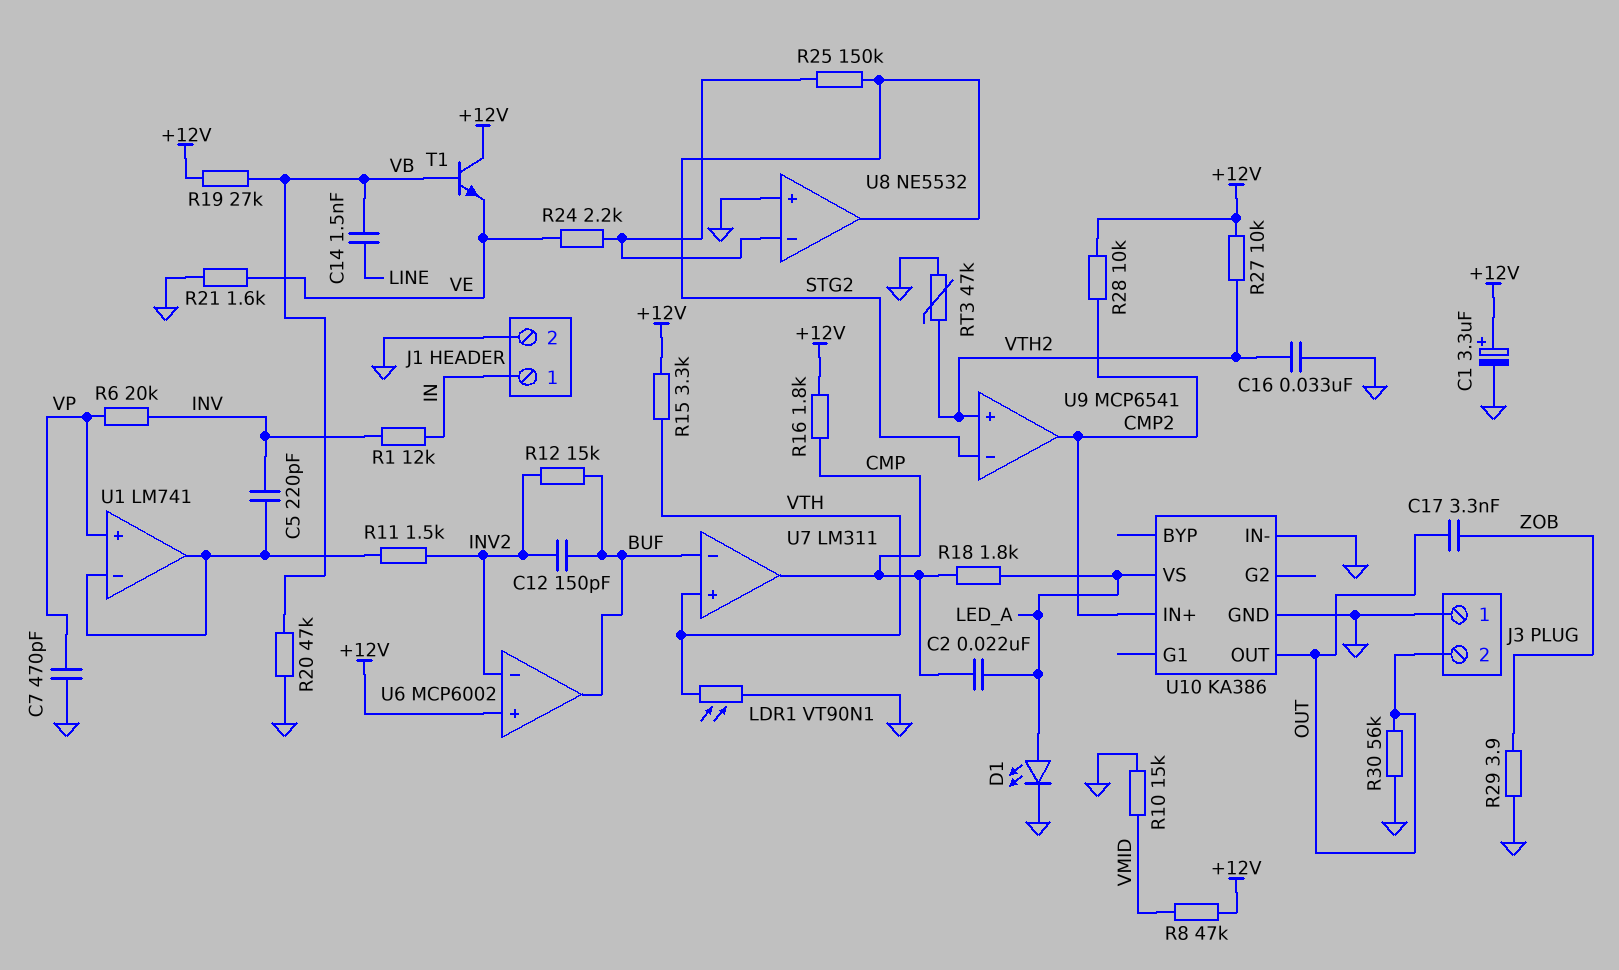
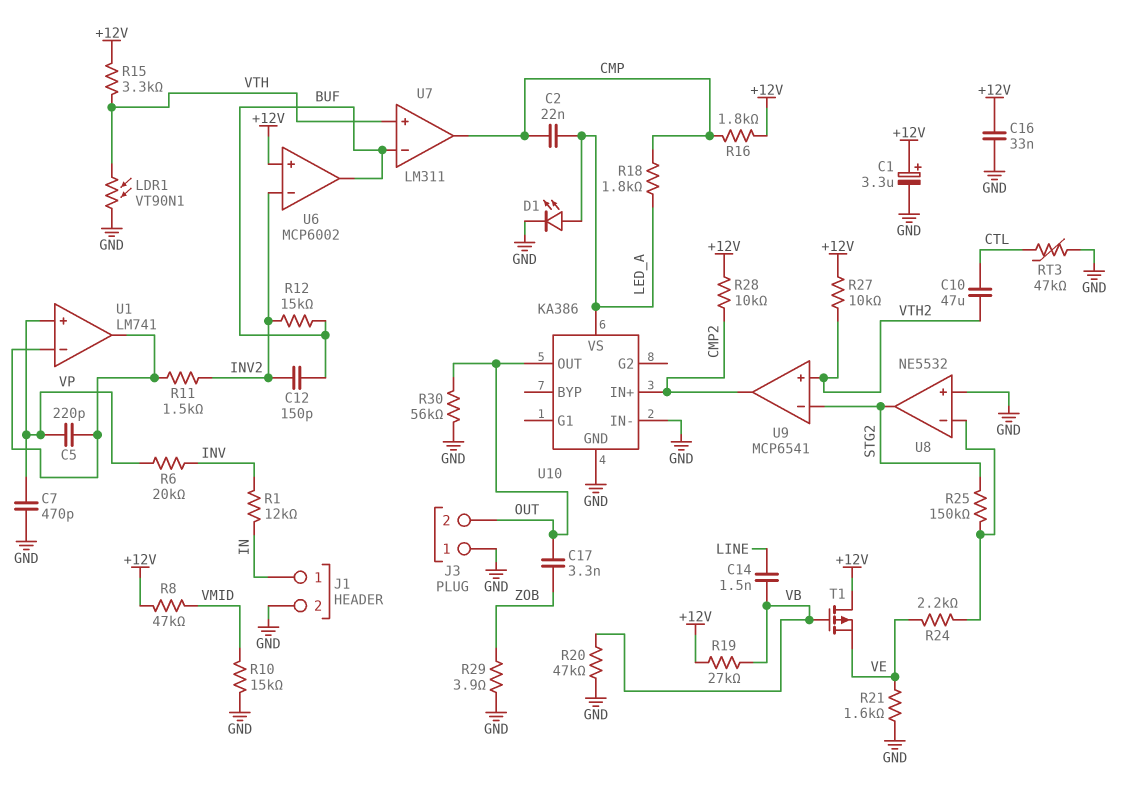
C5: 220pF (INV, U1/in-) -> 220pF (U1/in-, VP)
C10: none -> 47uF (CTL, VTH2)
C16: 33nF (GND, VTH2) -> 33nF (+12V, GND)
RT3: 47k (GND, VTH2) -> 47k (CTL, GND)
T1: NPN (B VB, C +12V, E VE) -> PMOS (G VB, D +12V, S VE)

